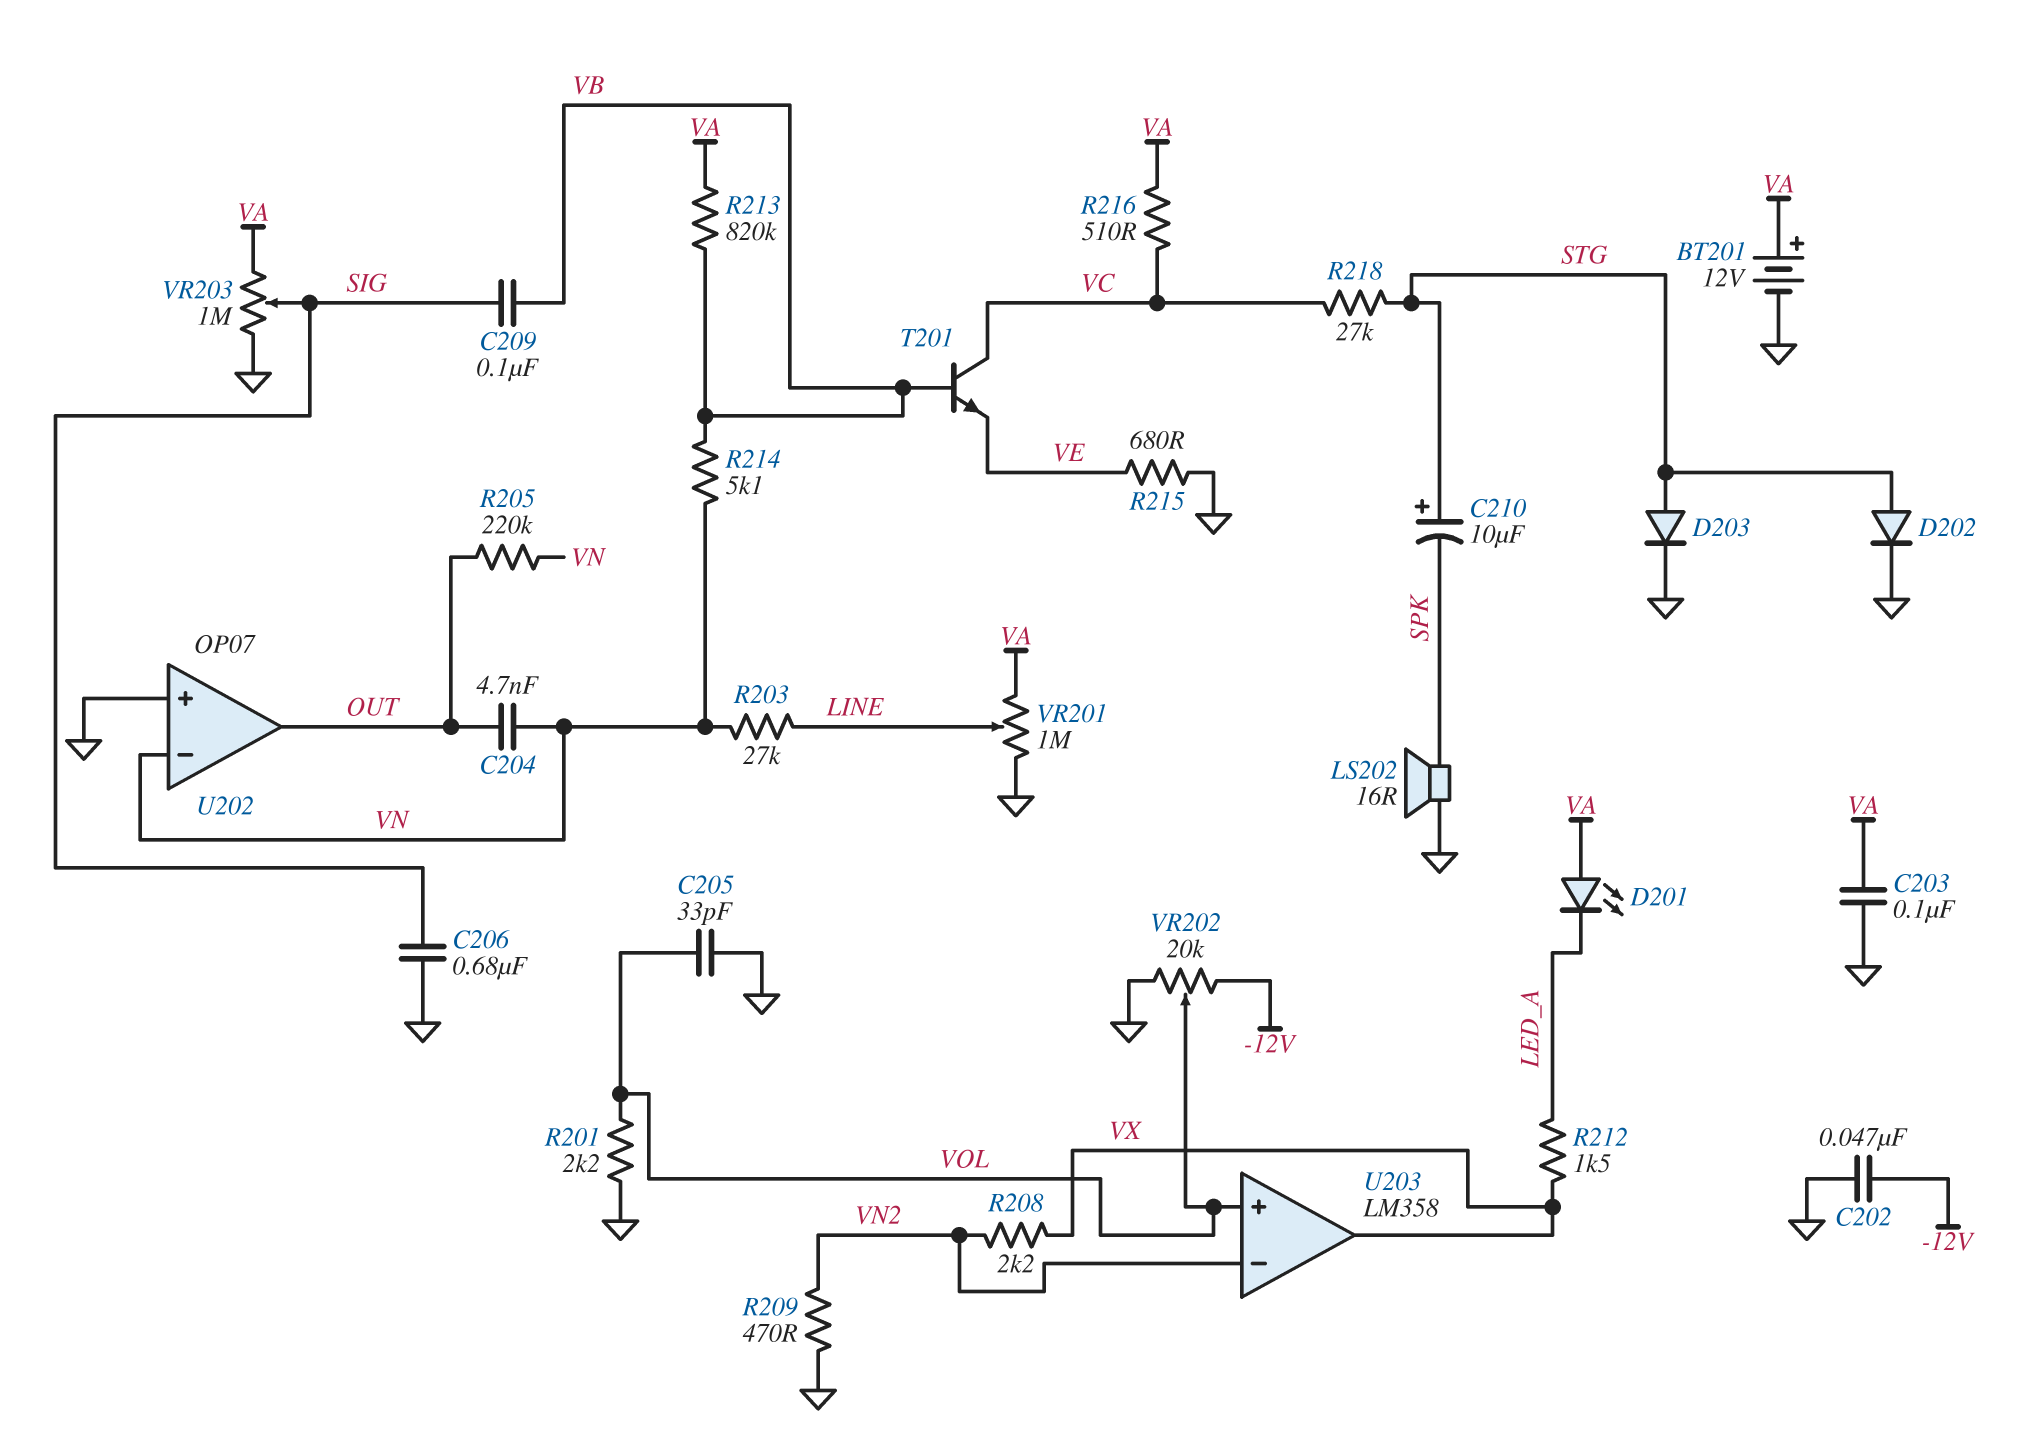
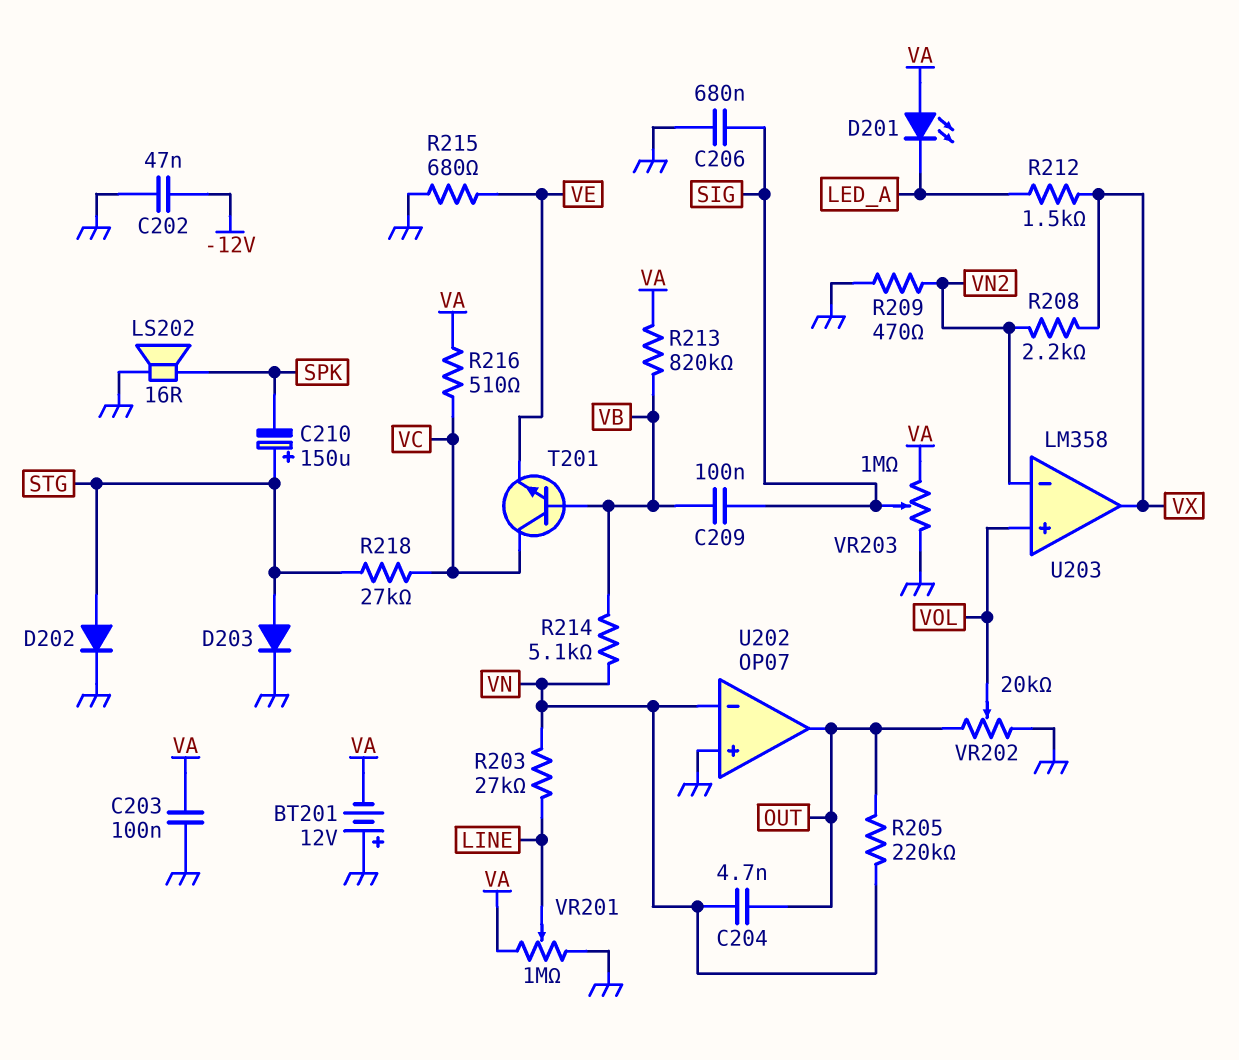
BT201: 12V (plus VA, minus GND) -> 12V (plus GND, minus VA)
C205: 33pF (GND, VOL) -> none
C210: 10uF (plus STG, minus SPK) -> 150uF (plus STG, minus SPK)
R201: 2.2k (GND, VOL) -> none
VR202: 20k (-12V, GND, wiper VOL) -> 20k (GND, OUT, wiper VOL)

